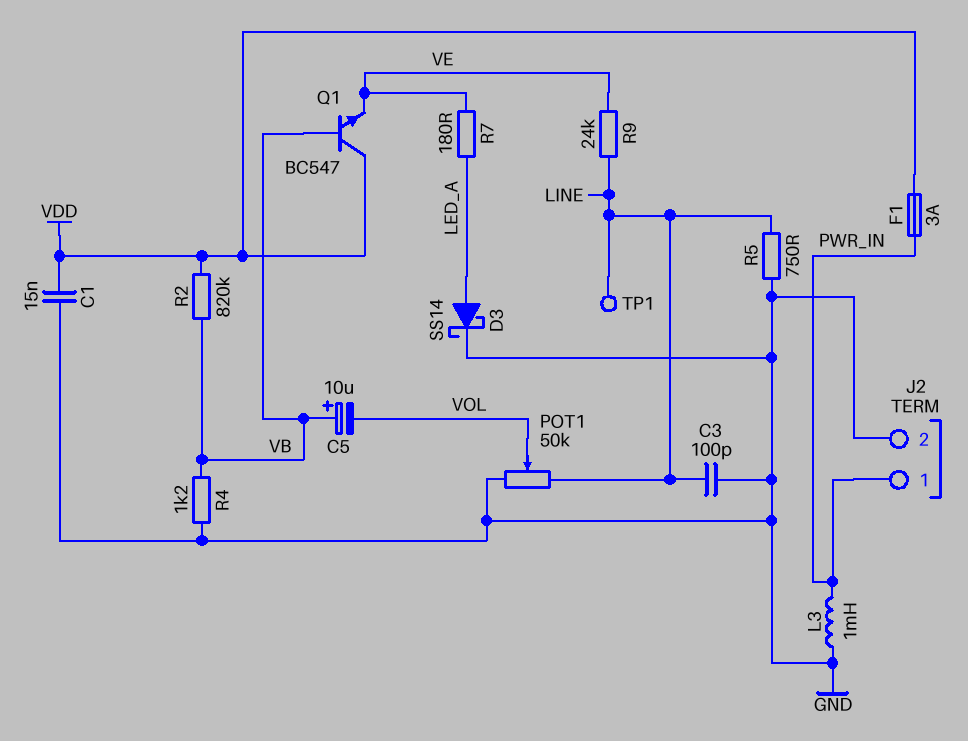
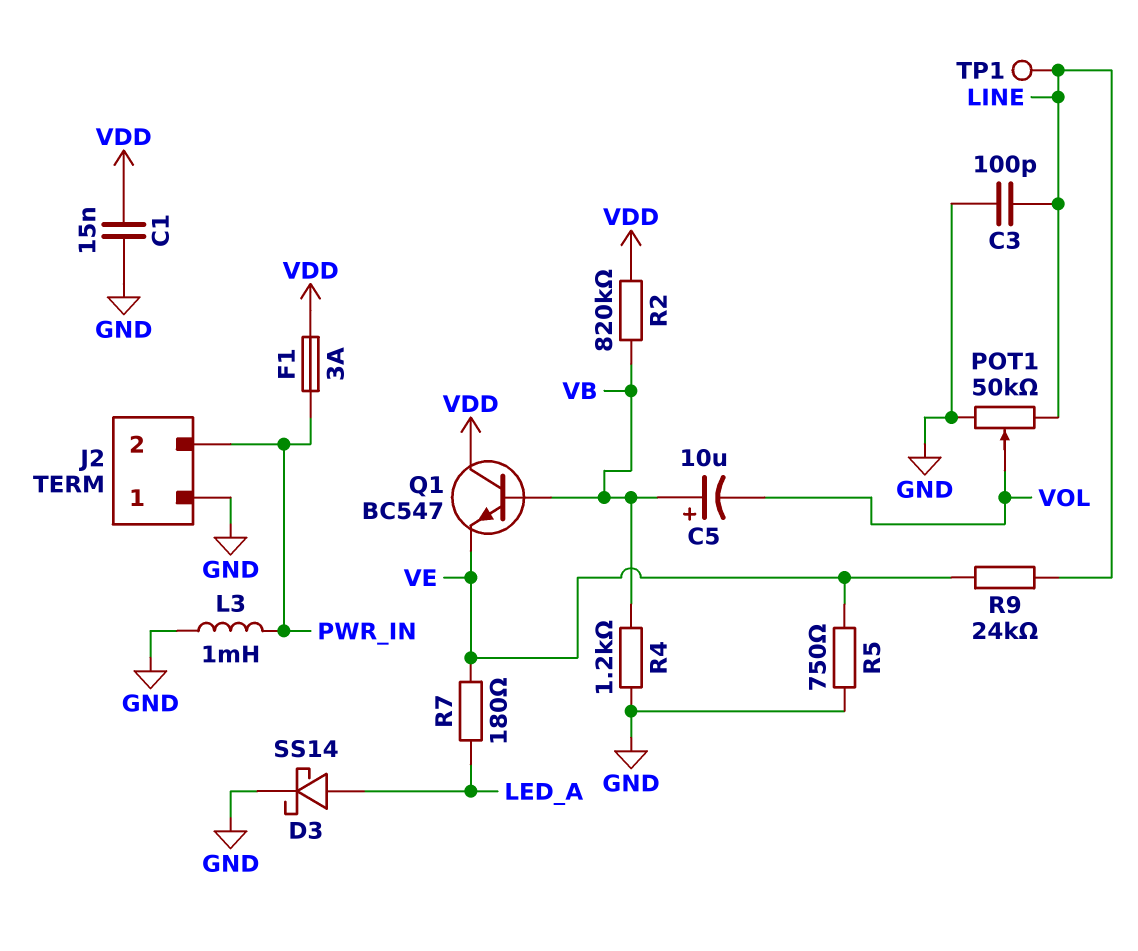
J2 pin 1: PWR_IN -> GND
J2 pin 2: GND -> PWR_IN
R5: 750 (GND, LINE) -> 750 (GND, VE)

